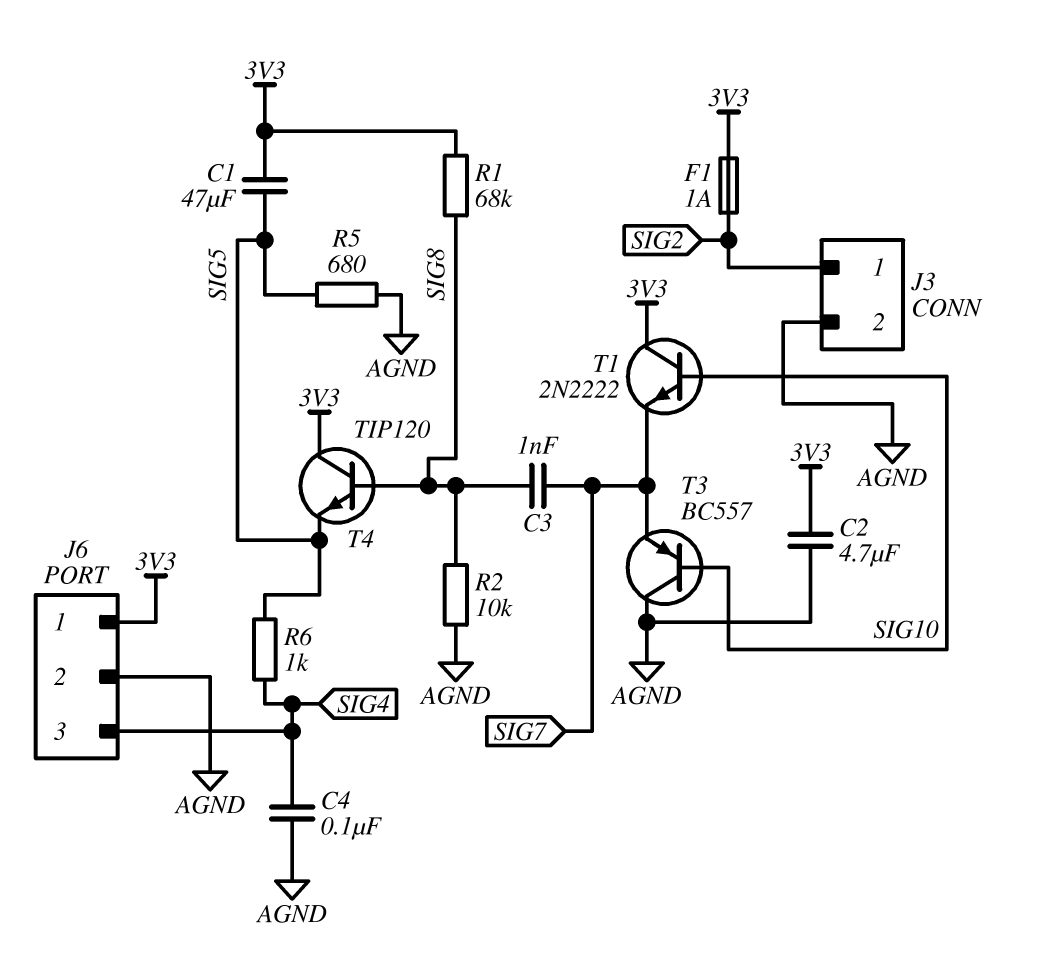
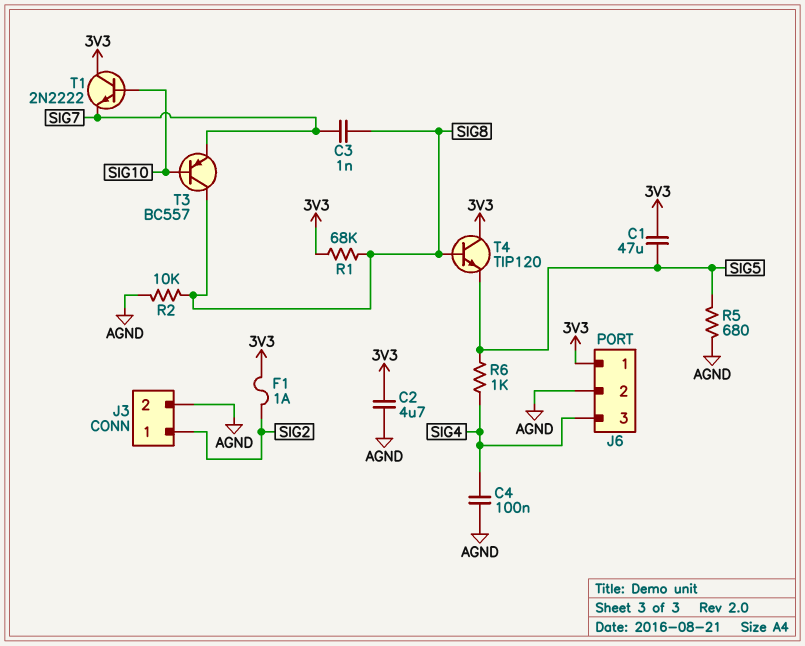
T3: PNP BC557 (B SIG10, C AGND, E SIG7) -> PNP BC557 (B SIG10, C SIG8, E SIG7)

